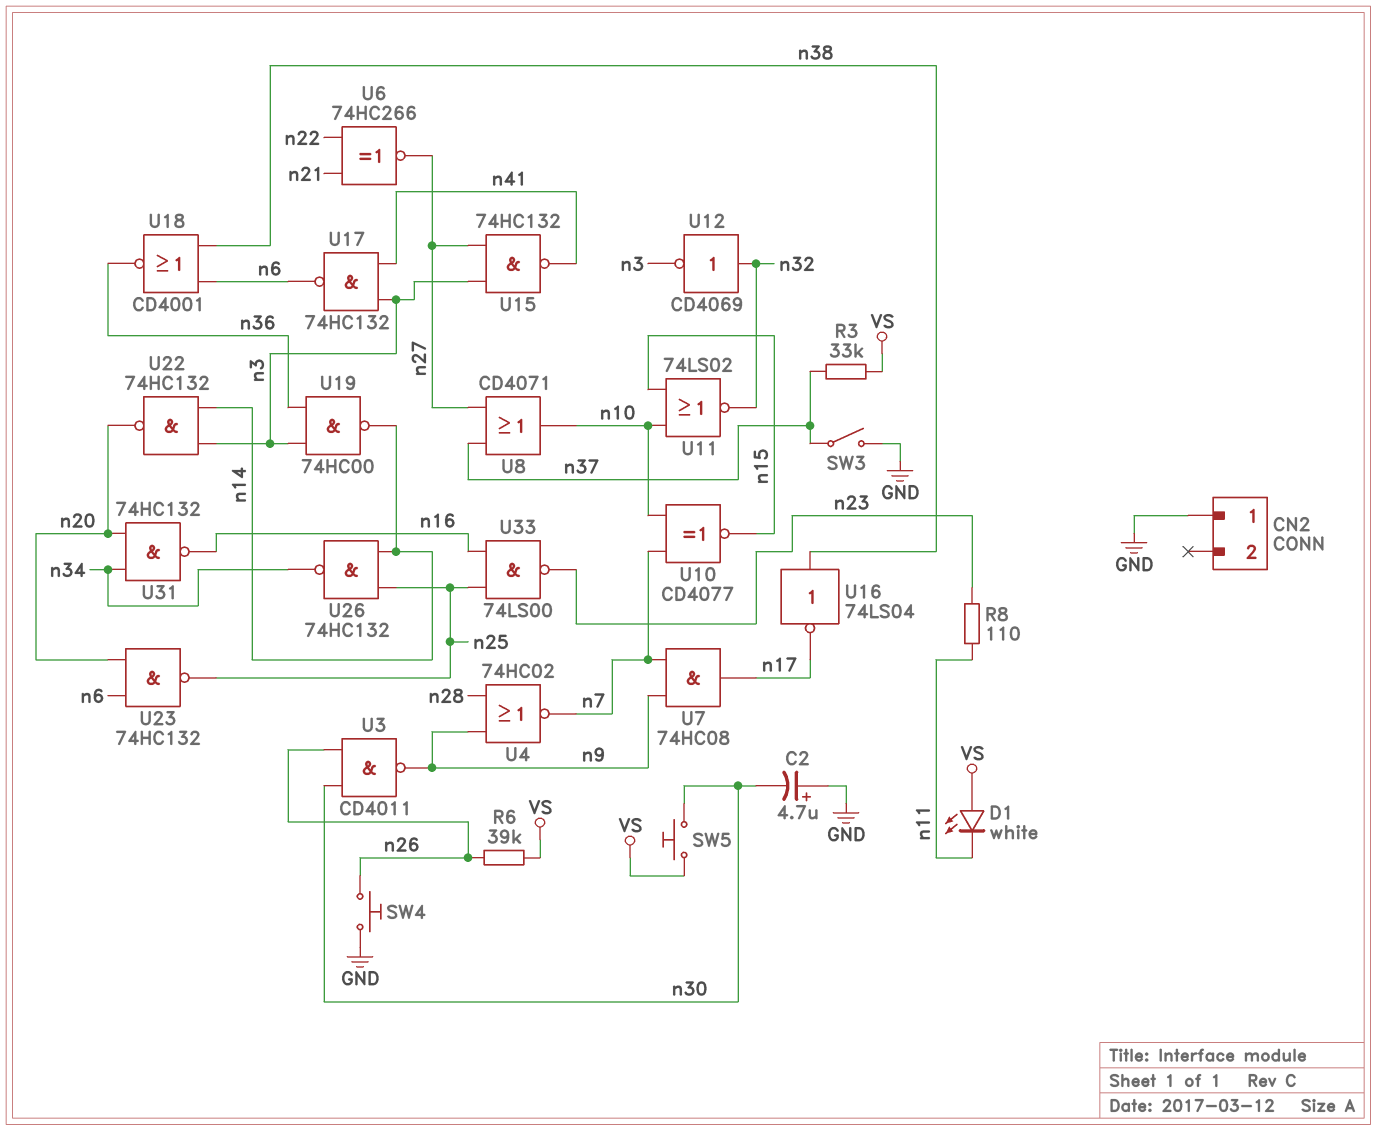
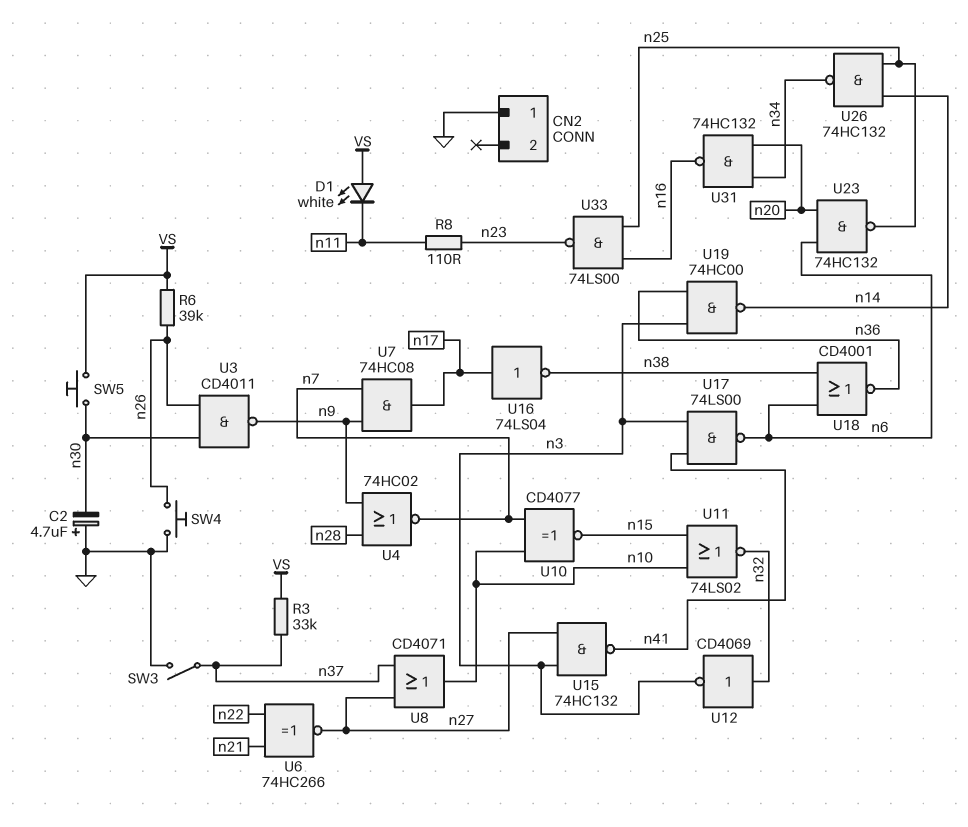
U16: NOT 74LS04 (in n38, out n17) -> NOT 74LS04 (in n17, out n38)
U17: NAND 74HC132 (in n3, in n41, out n6) -> NAND 74LS00 (in n3, in n41, out n6)
U22: NAND 74HC132 (in n3, in n14, out n20) -> none

